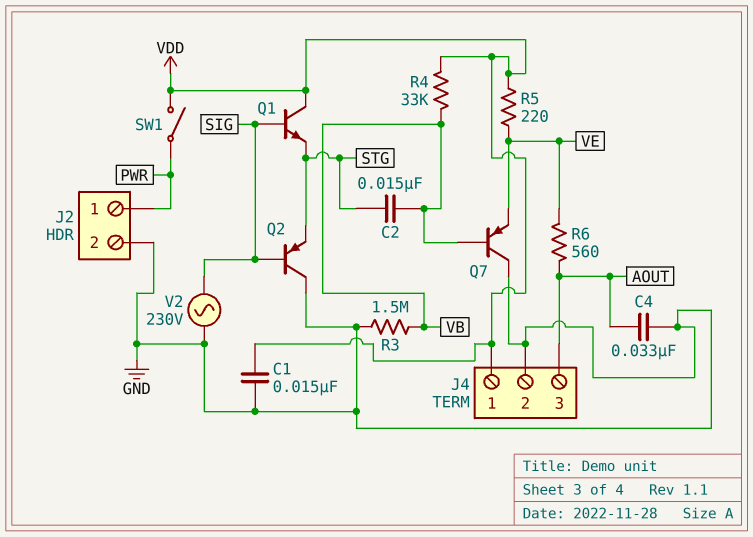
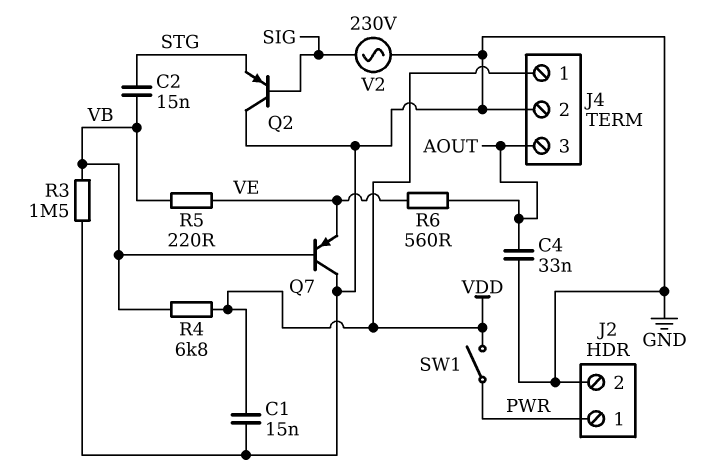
Q1: NPN (B SIG, C VDD, E STG) -> none
R4: 33k (VB, VDD) -> 6.8k (VB, VDD)
R5: 220 (VDD, VE) -> 220 (VB, VE)

